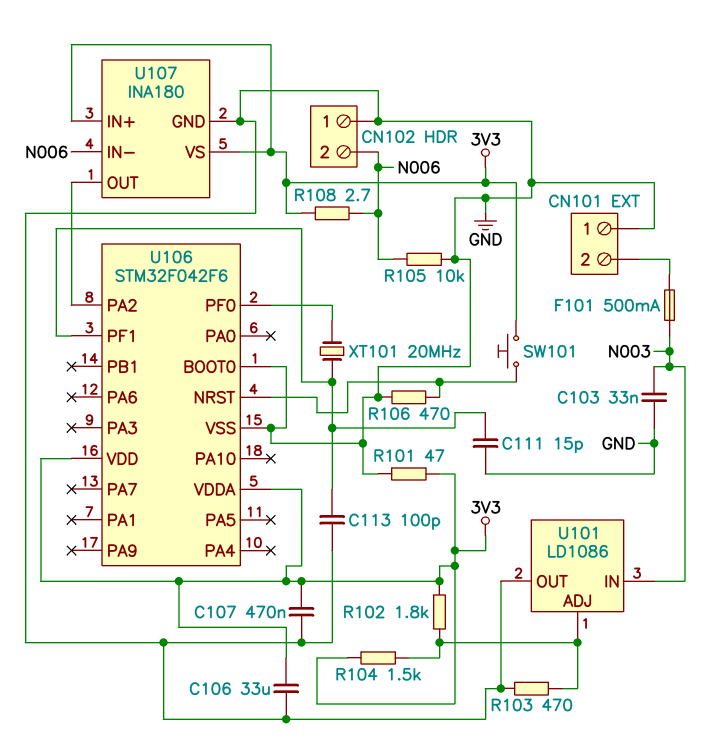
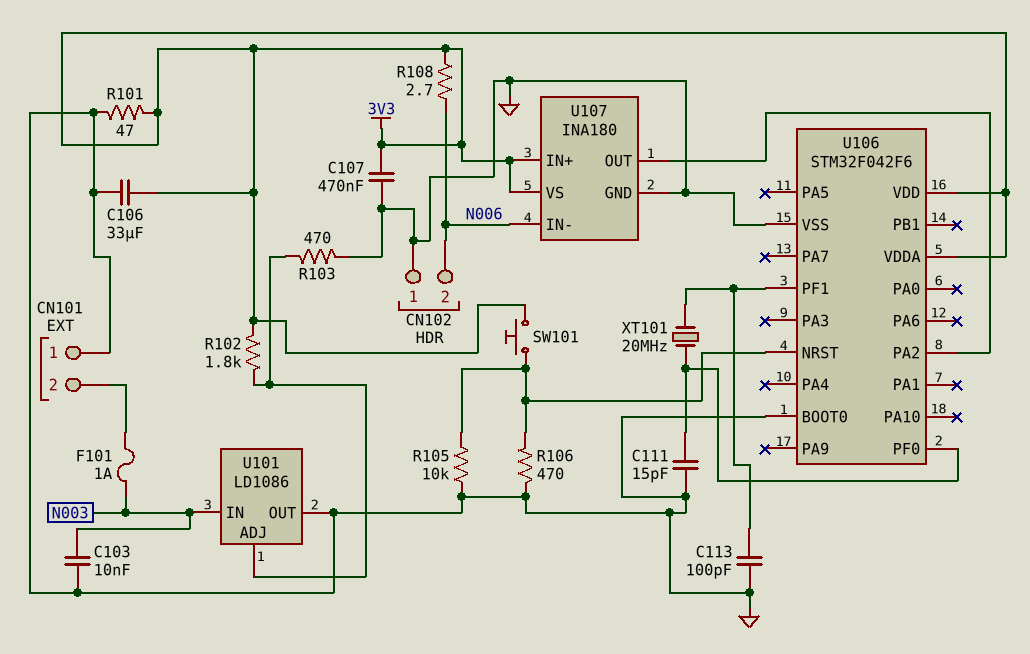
C103: 33nF (GND, N003) -> 10nF (GND, N003)
C111: 15pF (GND, U106/PF1) -> 15pF (GND, U106/PF0)
F101: 500mA (CN101/2, N003) -> 1A (CN101/2, N003)
R104: 1.5k (3V3, U101/ADJ) -> none
R105: 10k (GND, N006) -> 10k (GND, U106/NRST)

